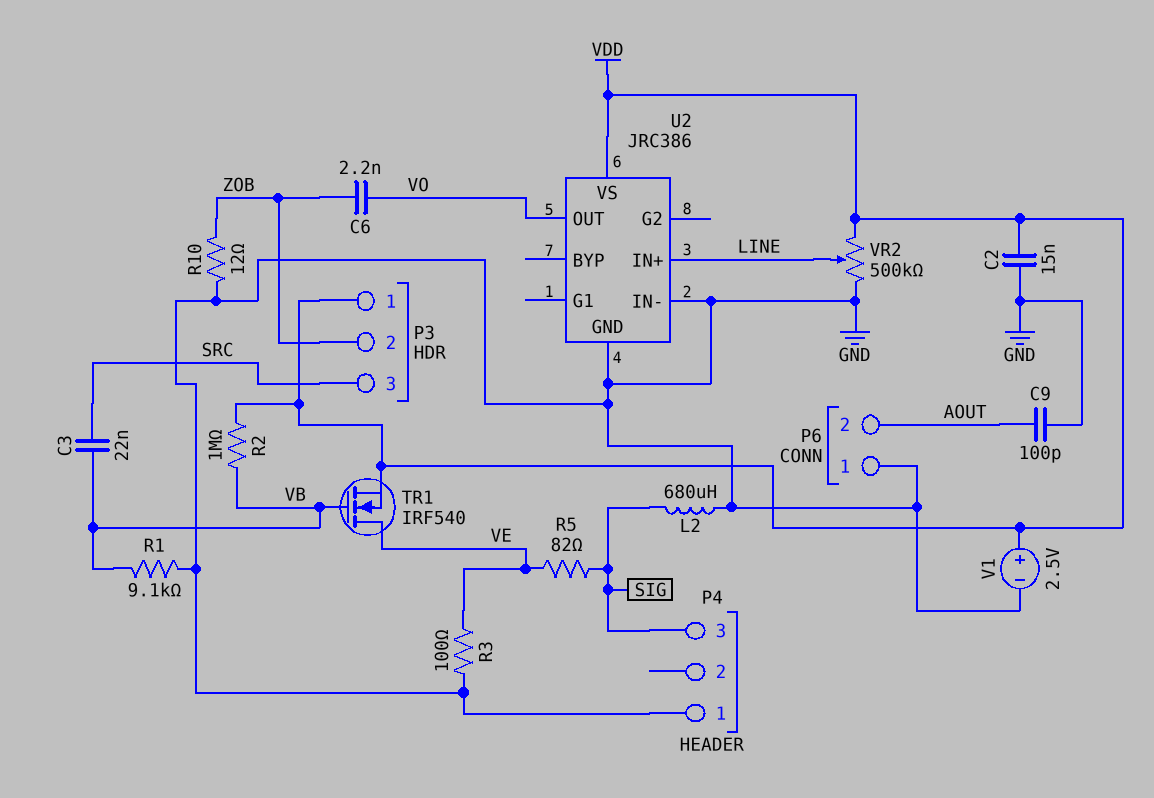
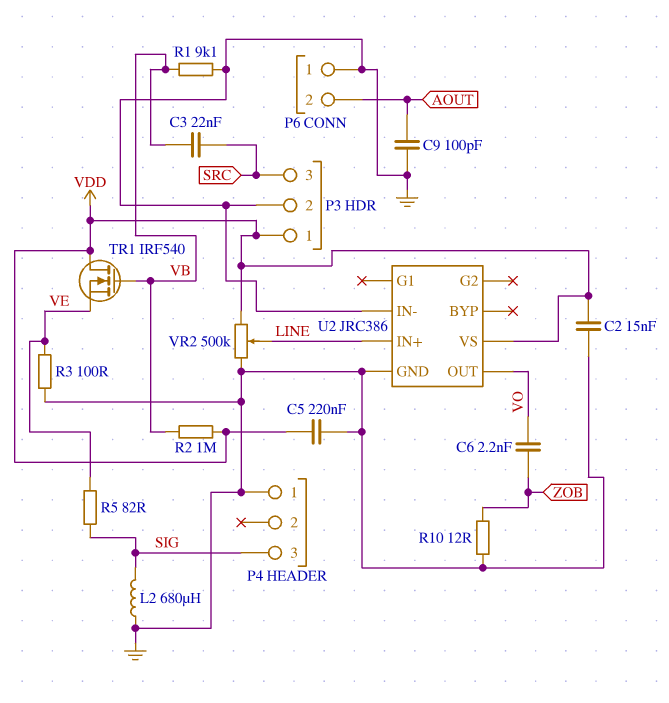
C5: none -> 220nF (GND, VDD)
P3 pin 2: ZOB -> GND
TR1: NMOS IRF540 (G VB, D VE, S VDD) -> NMOS IRF540 (G VB, D VDD, S VE)
V1: 2.5V (plus VDD, minus GND) -> none

